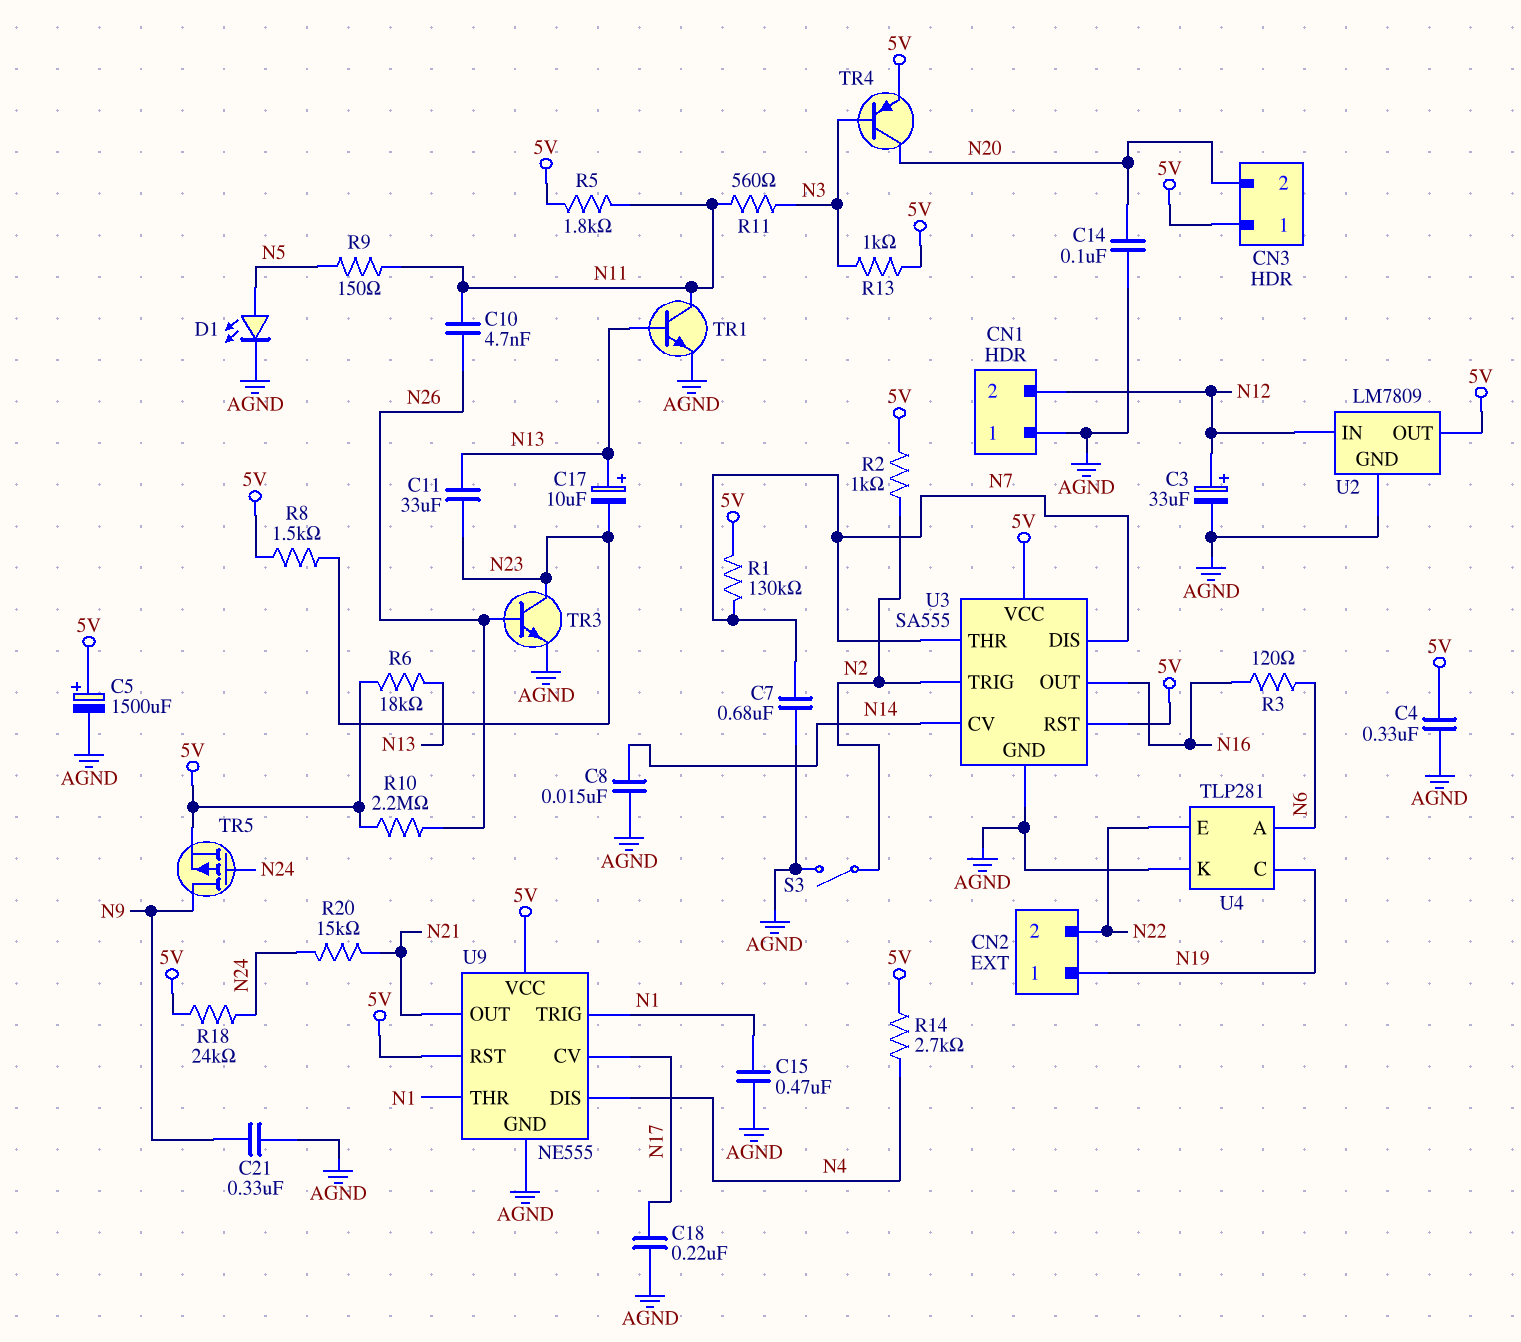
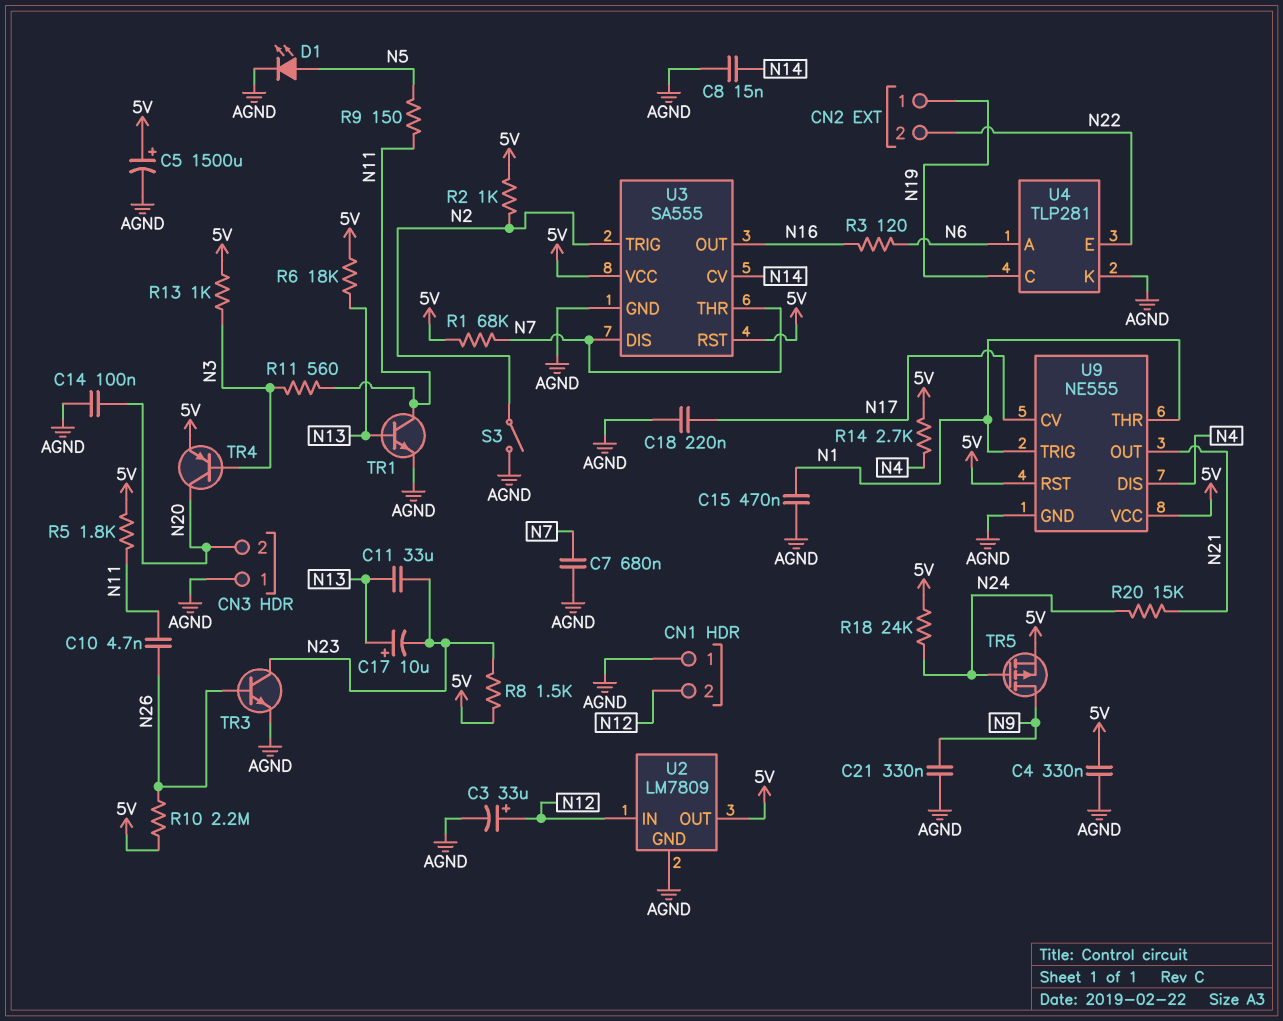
CN3 pin 1: 5V -> AGND
R1: 130k (5V, N7) -> 68k (5V, N7)

